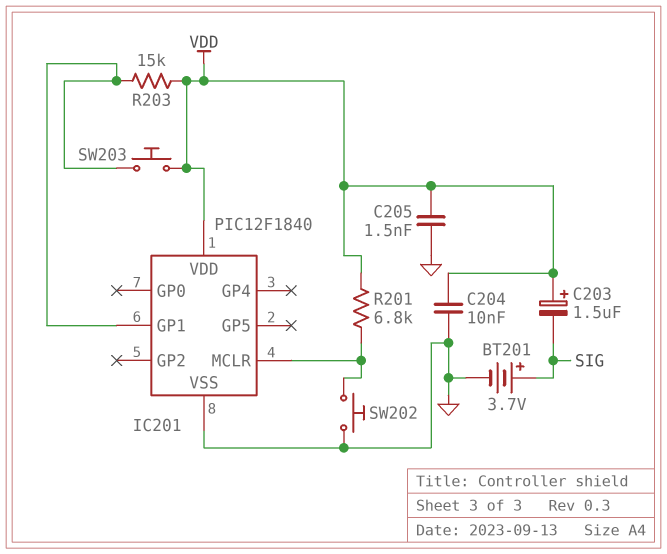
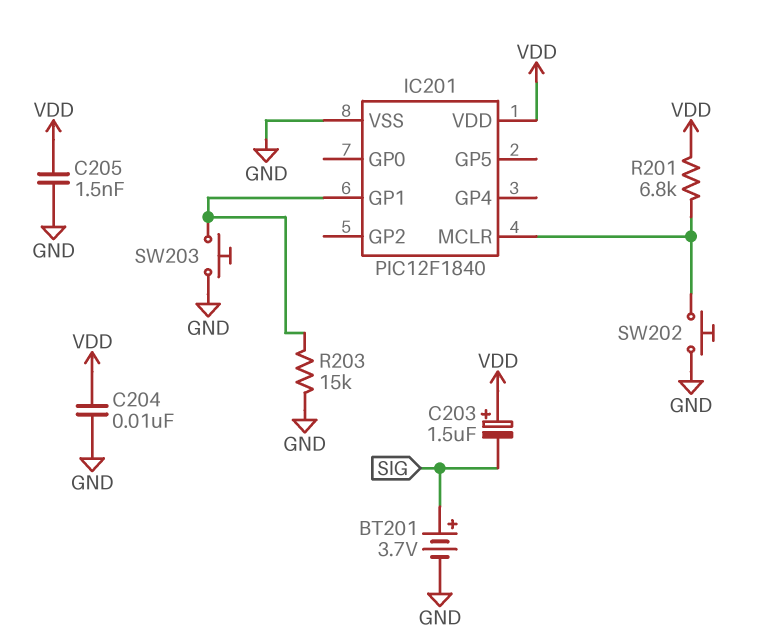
R203: 15k (IC201/GP1, VDD) -> 15k (GND, IC201/GP1)
SW203: button (IC201/GP1, VDD) -> button (GND, IC201/GP1)

